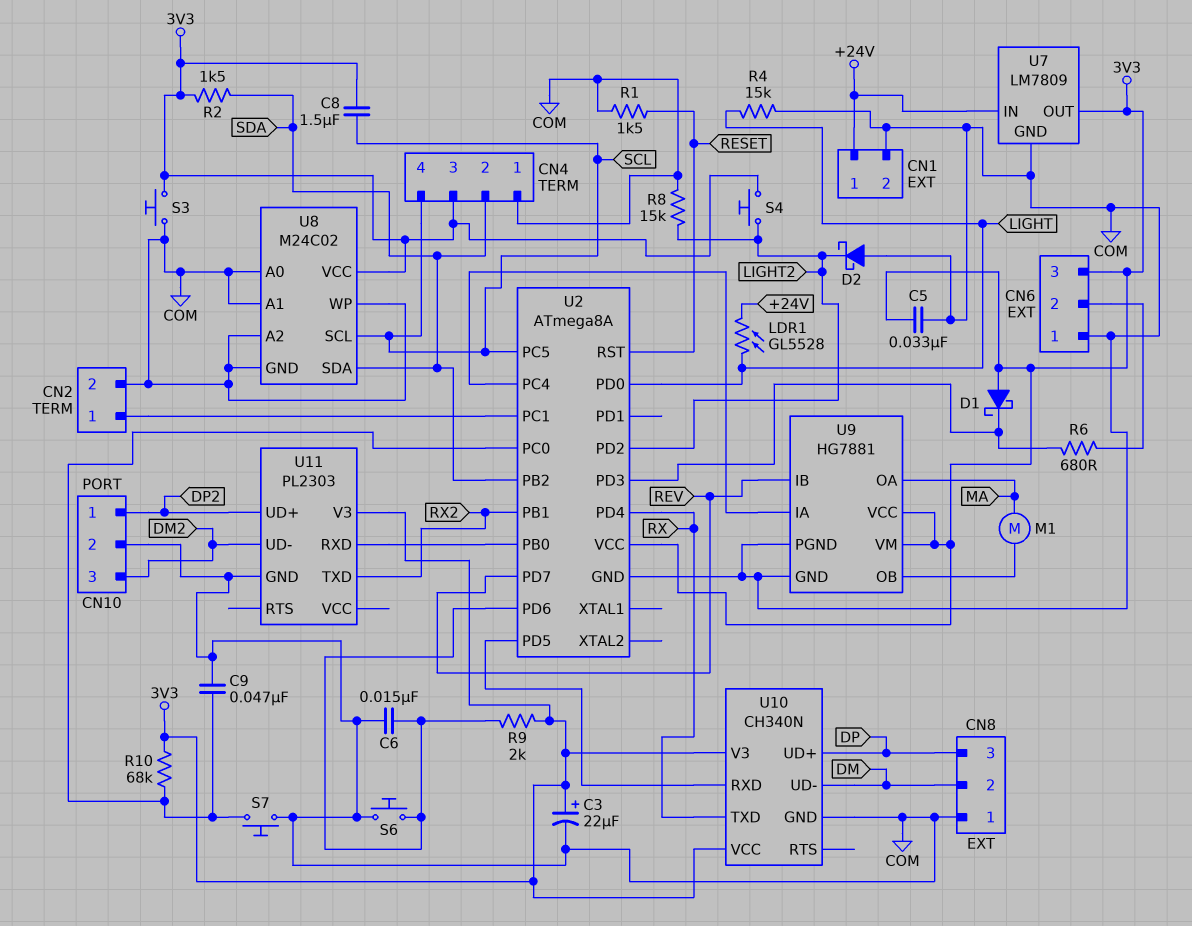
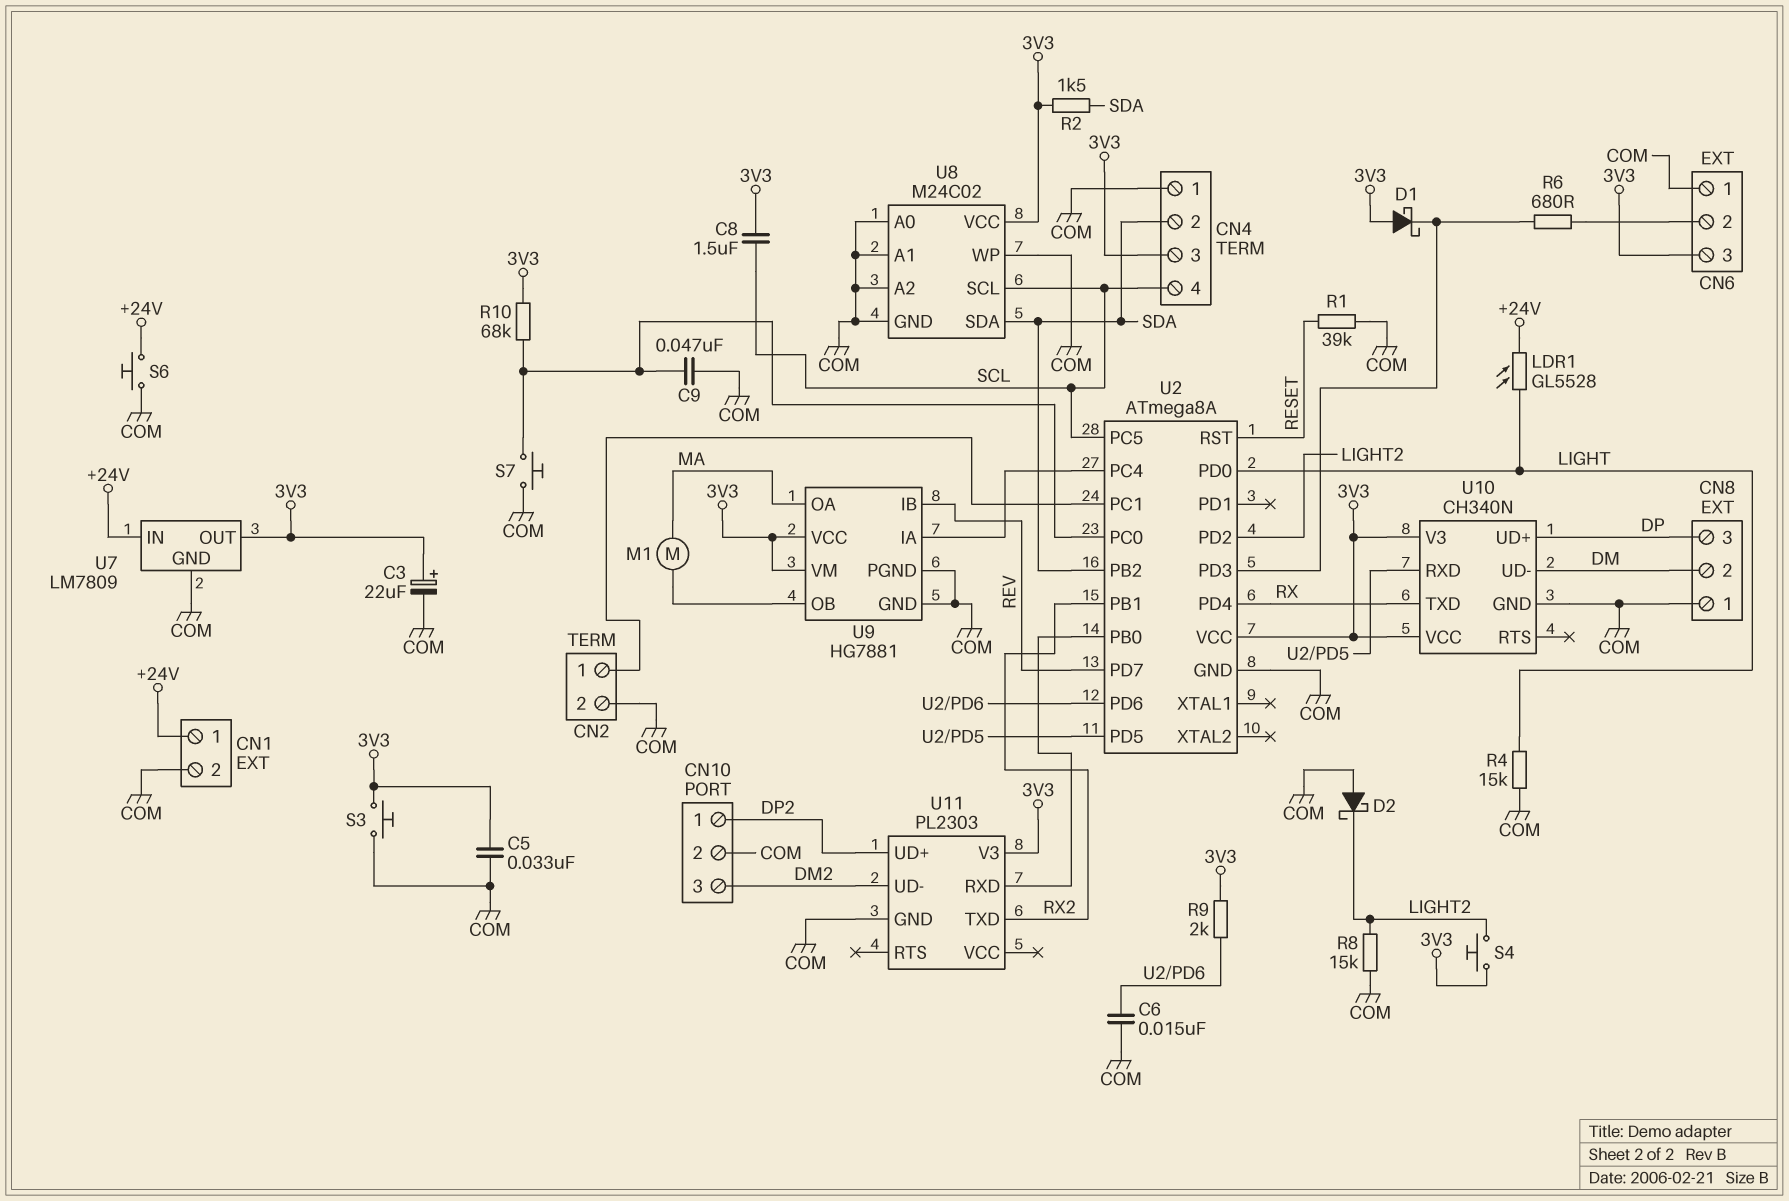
R1: 1.5k (COM, RESET) -> 39k (COM, RESET)
S6: button (COM, U2/PD6) -> button (+24V, COM)

